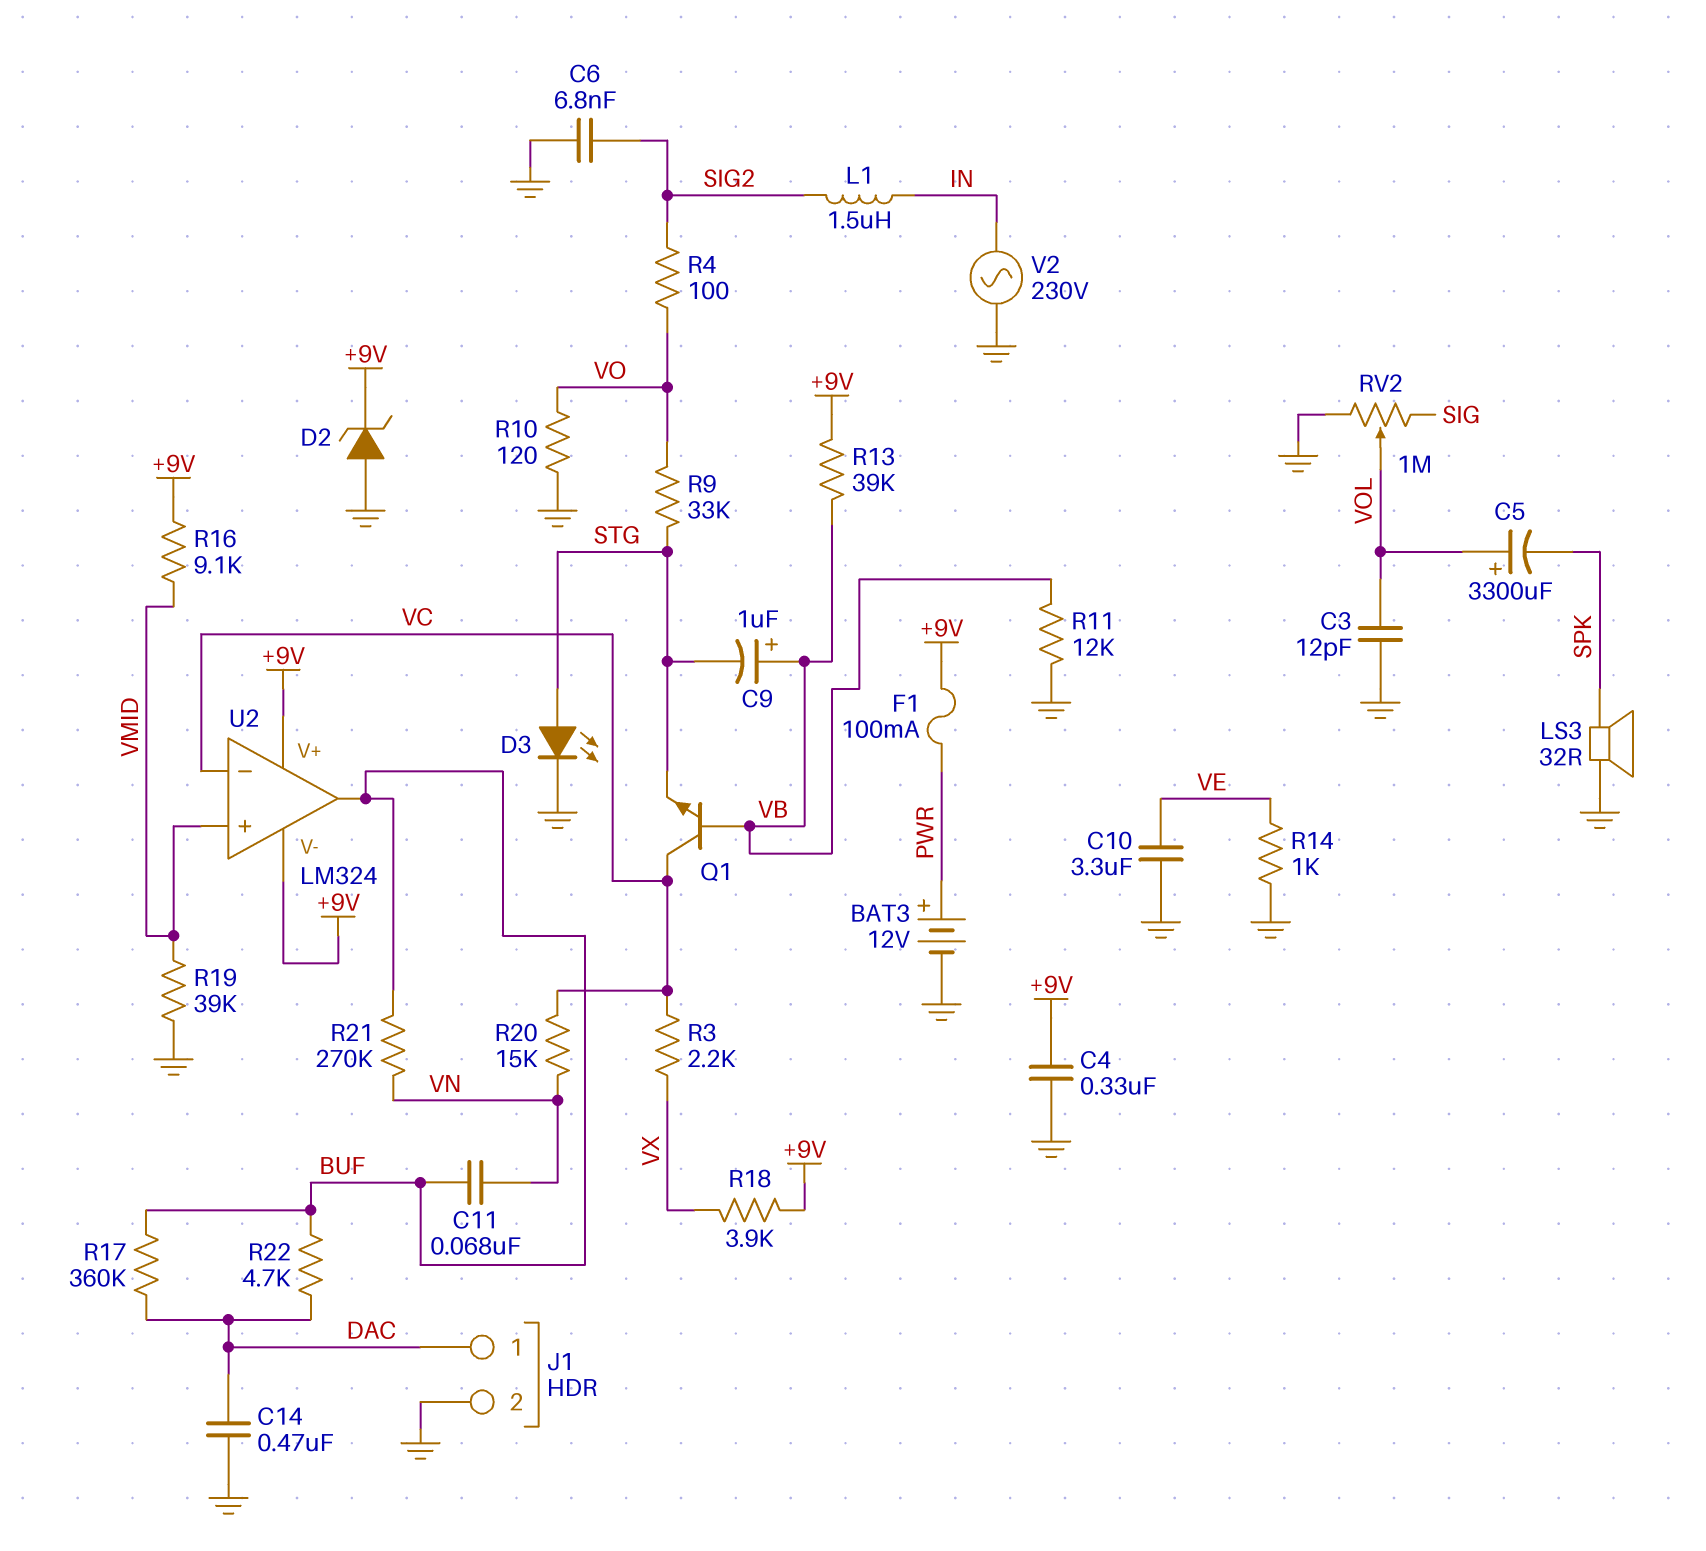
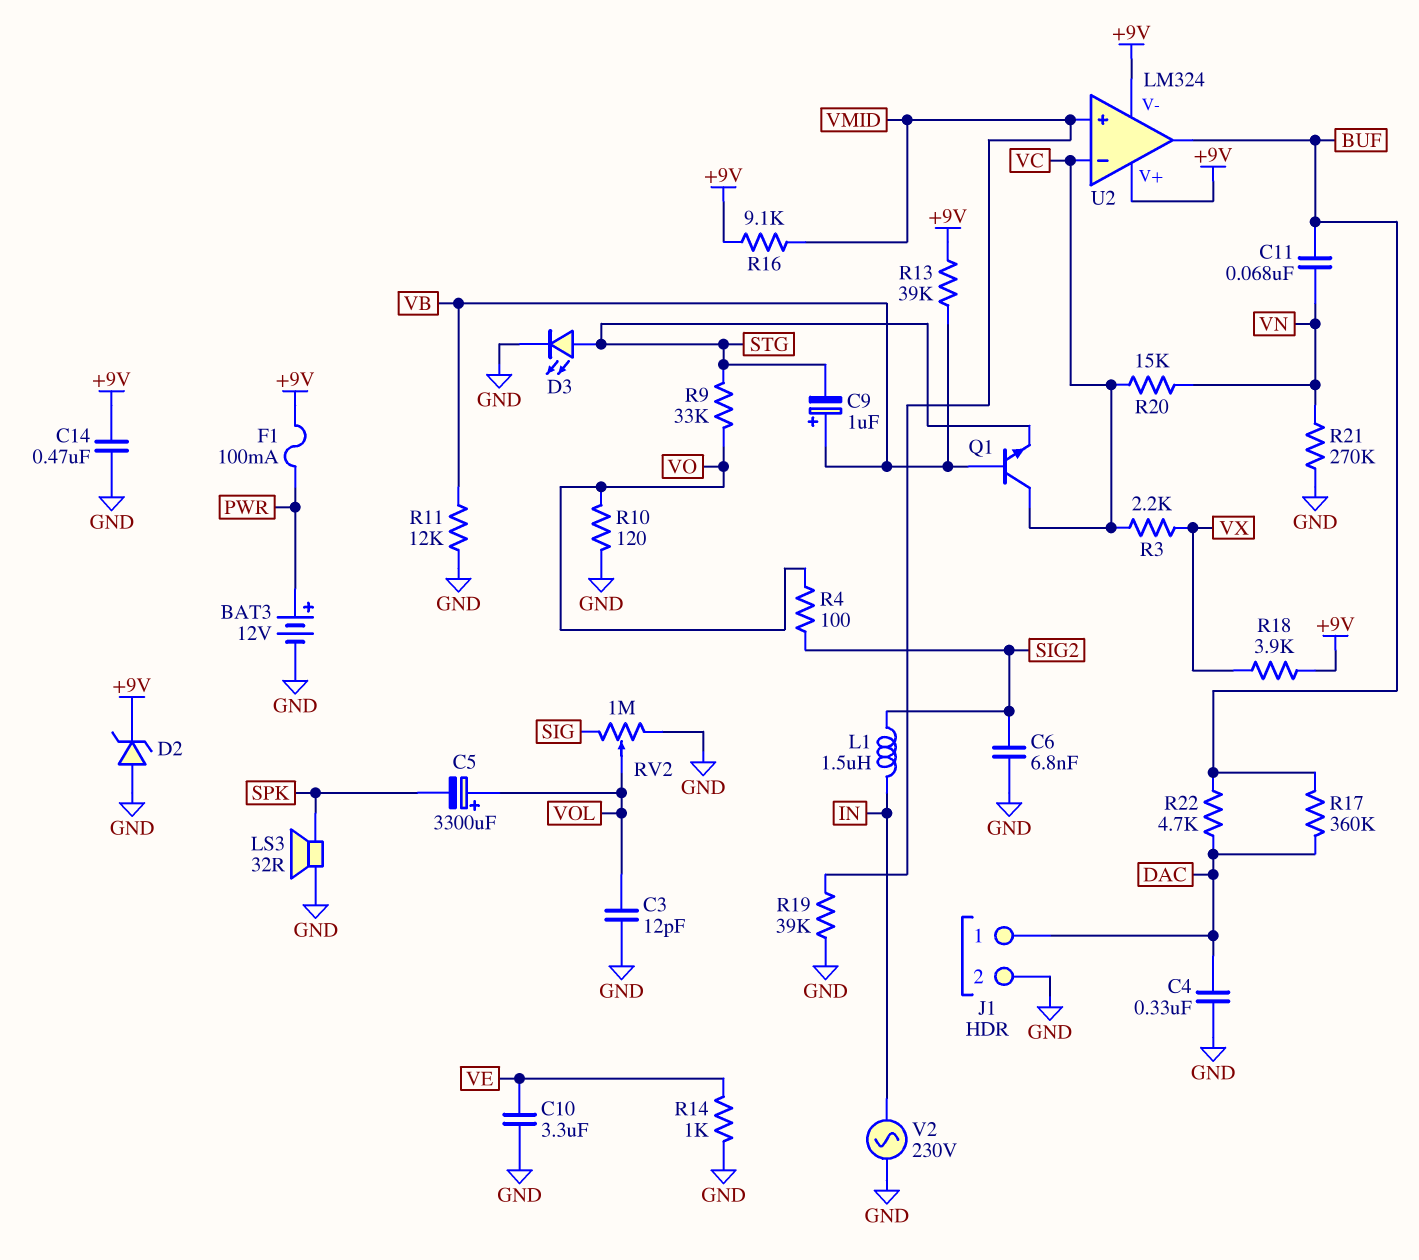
C4: 330nF (+9V, GND) -> 330nF (DAC, GND)
C14: 470nF (DAC, GND) -> 470nF (+9V, GND)
R21: 270k (BUF, VN) -> 270k (GND, VN)

